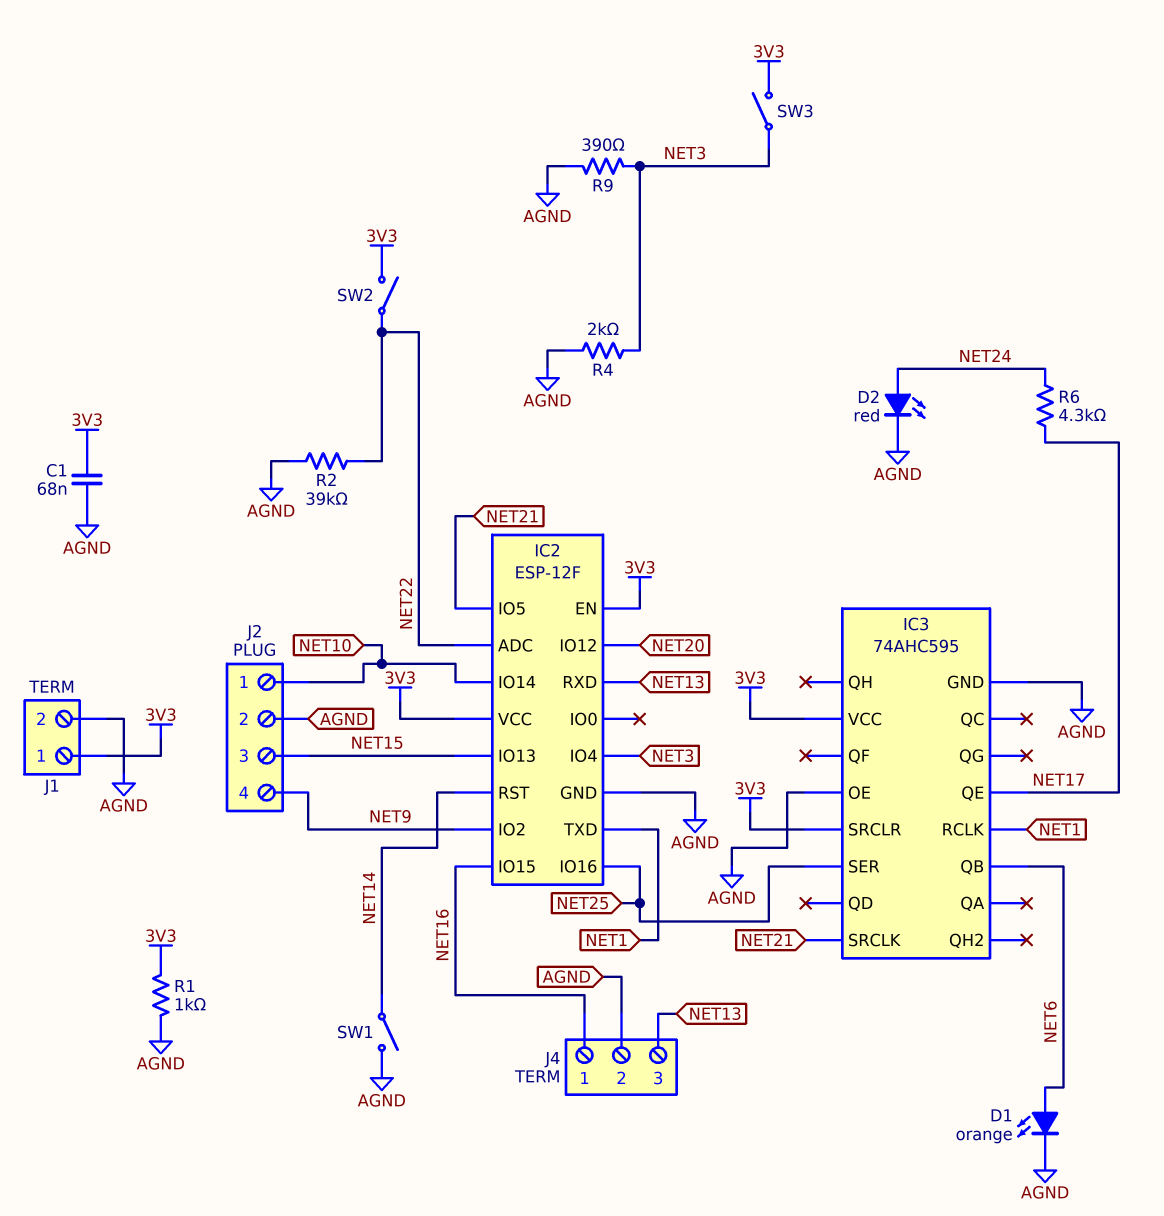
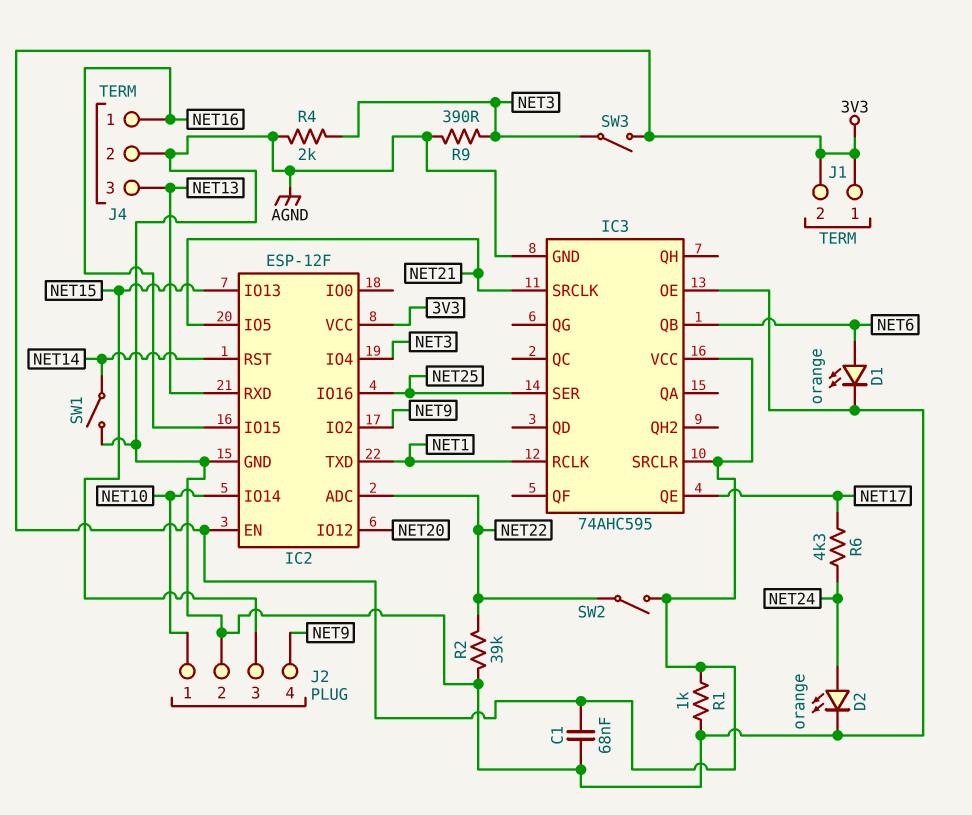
D2: LED red (A NET24, K AGND) -> LED orange (A NET24, K AGND)
J1 pin 2: AGND -> 3V3

